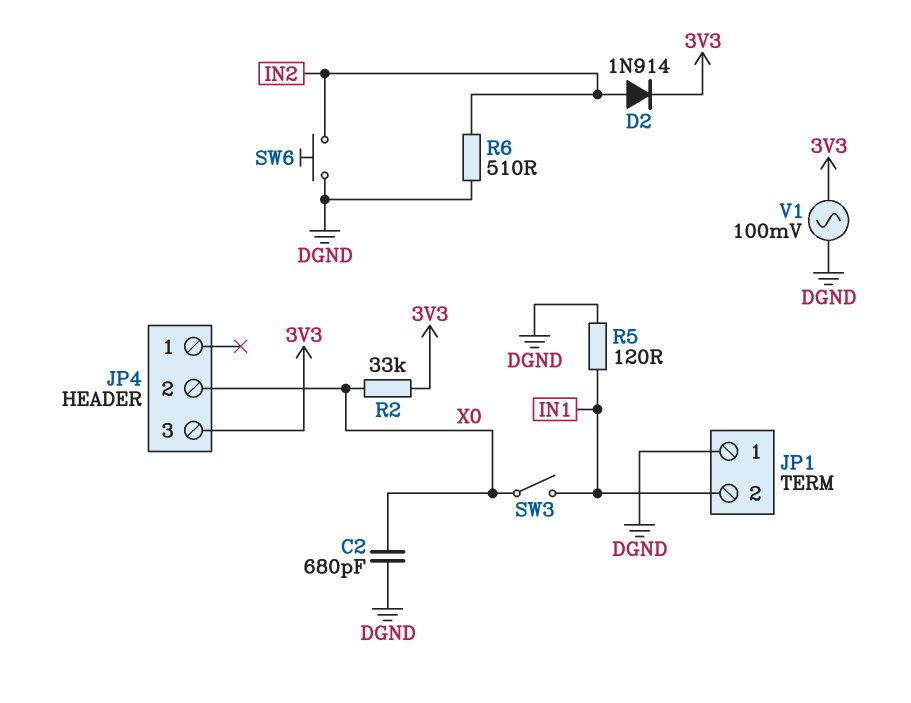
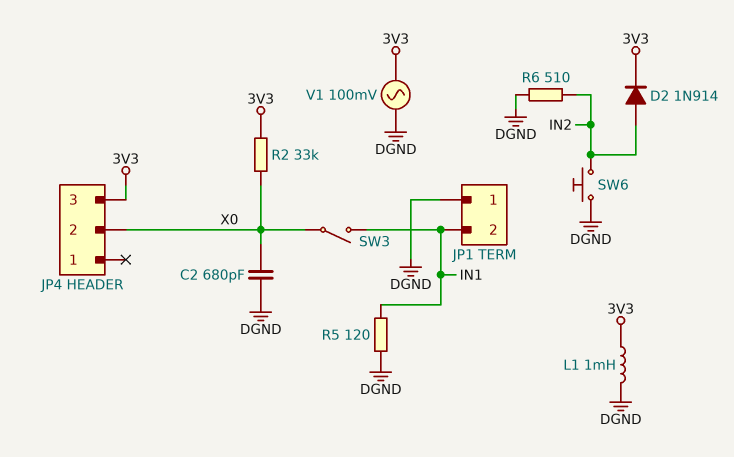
L1: none -> 1mH (3V3, DGND)

